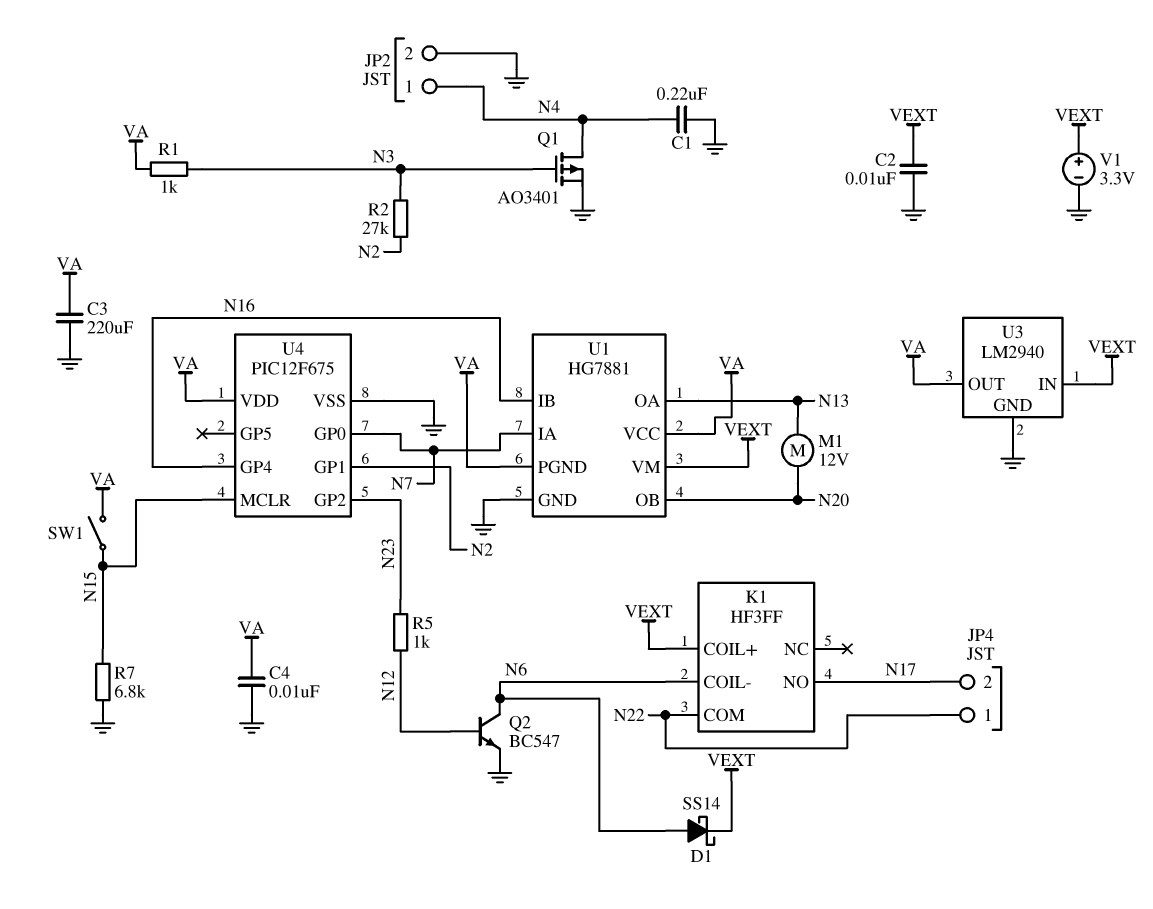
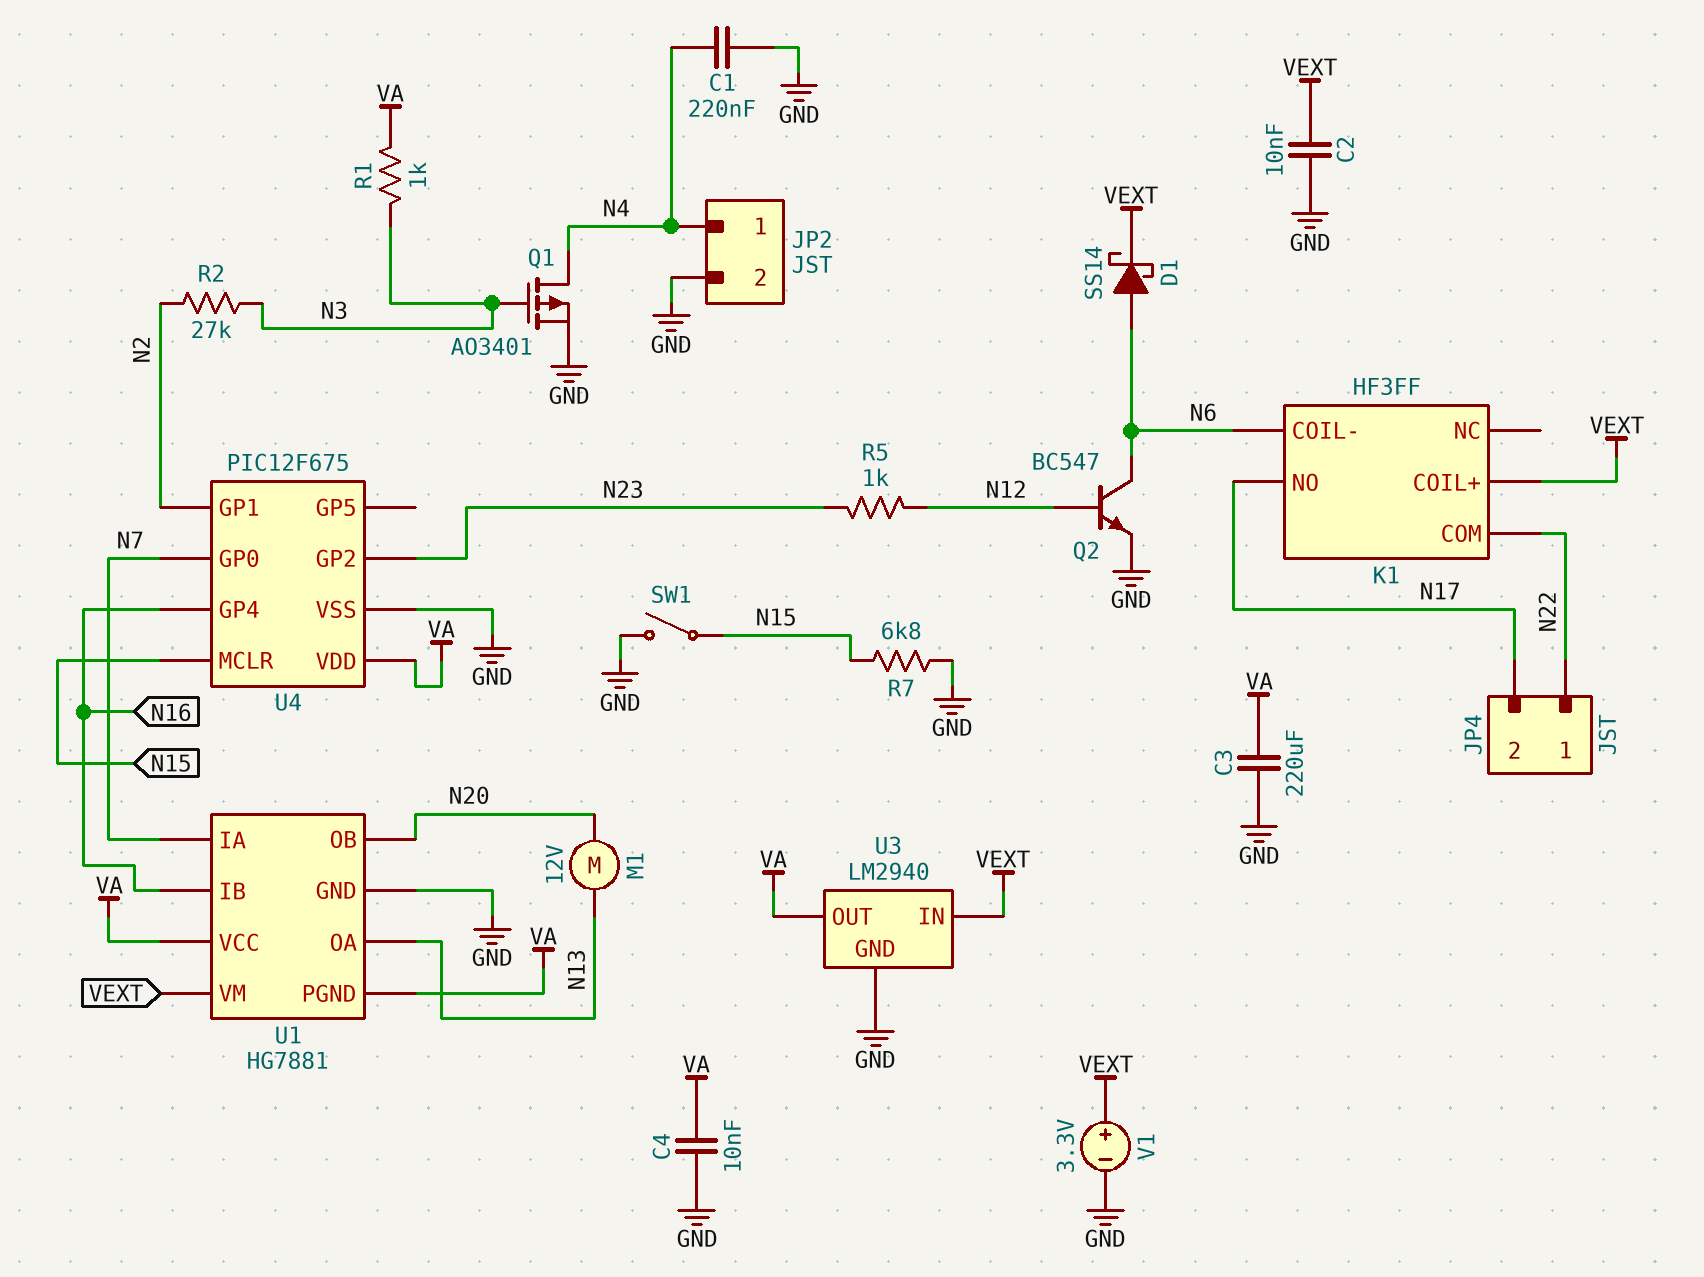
SW1: switch (N15, VA) -> switch (GND, N15)

